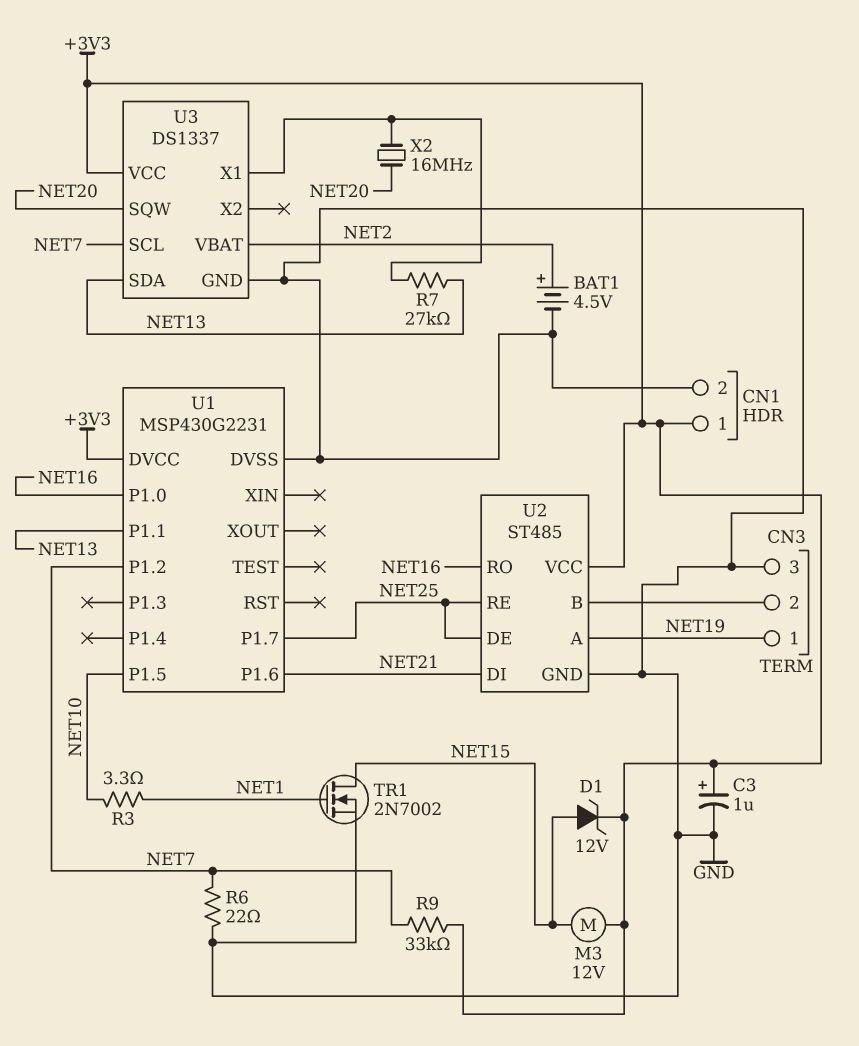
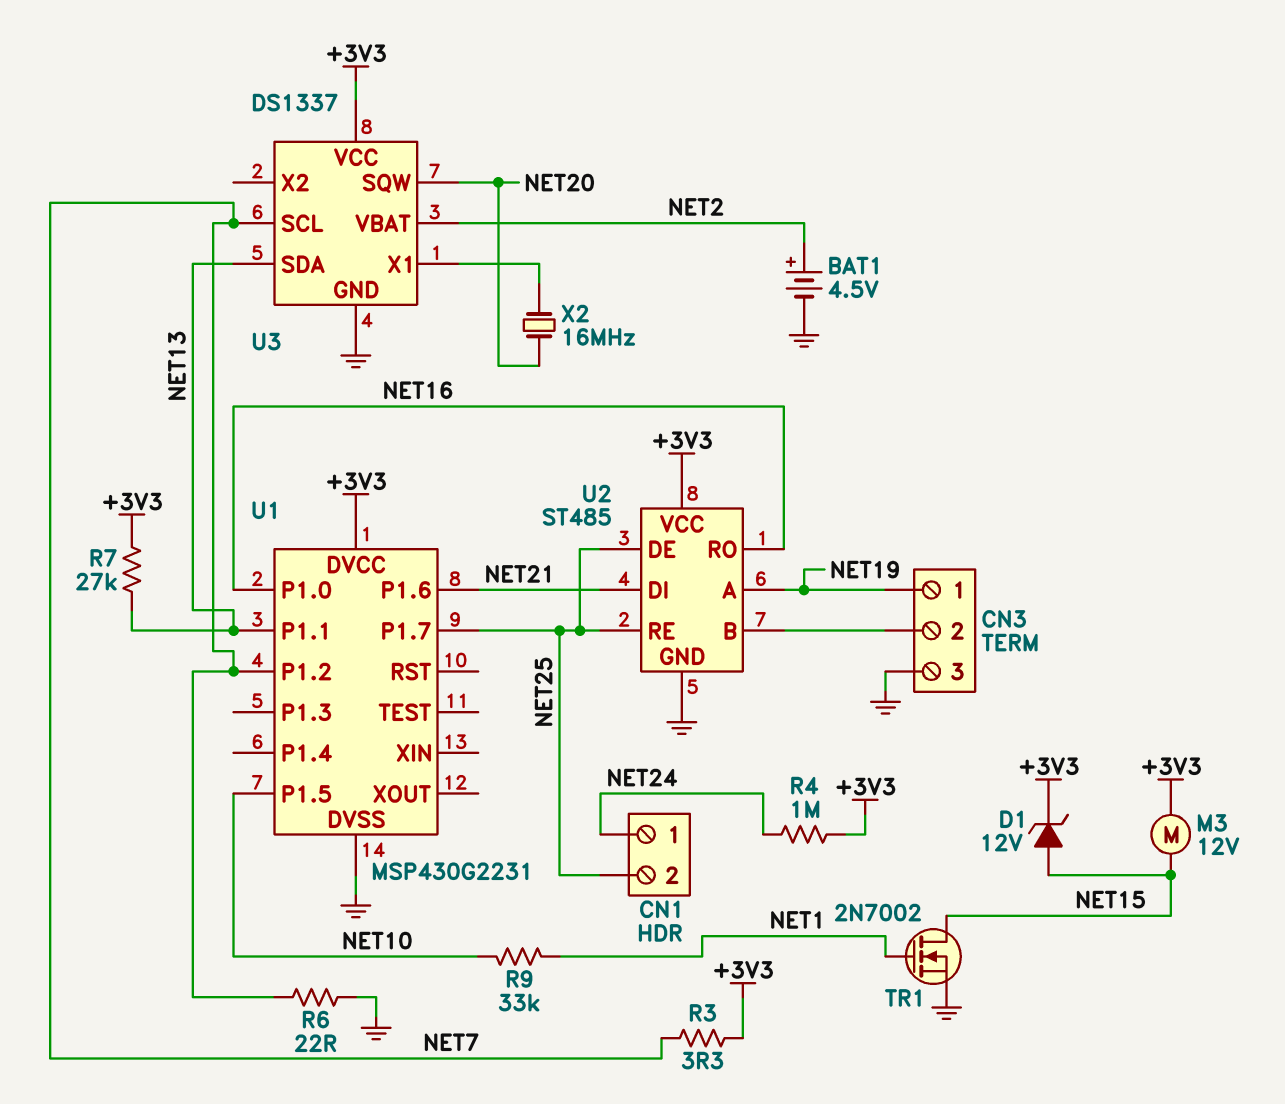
C3: 1uF (plus +3V3, minus GND) -> none
CN1 pin 1: +3V3 -> NET24
CN1 pin 2: GND -> NET25
R3: 3.3 (NET1, NET10) -> 3.3 (+3V3, NET7)
R4: none -> 1M (+3V3, NET24)
R7: 27k (NET13, U3/X1) -> 27k (+3V3, NET13)
R9: 33k (+3V3, NET7) -> 33k (NET1, NET10)

